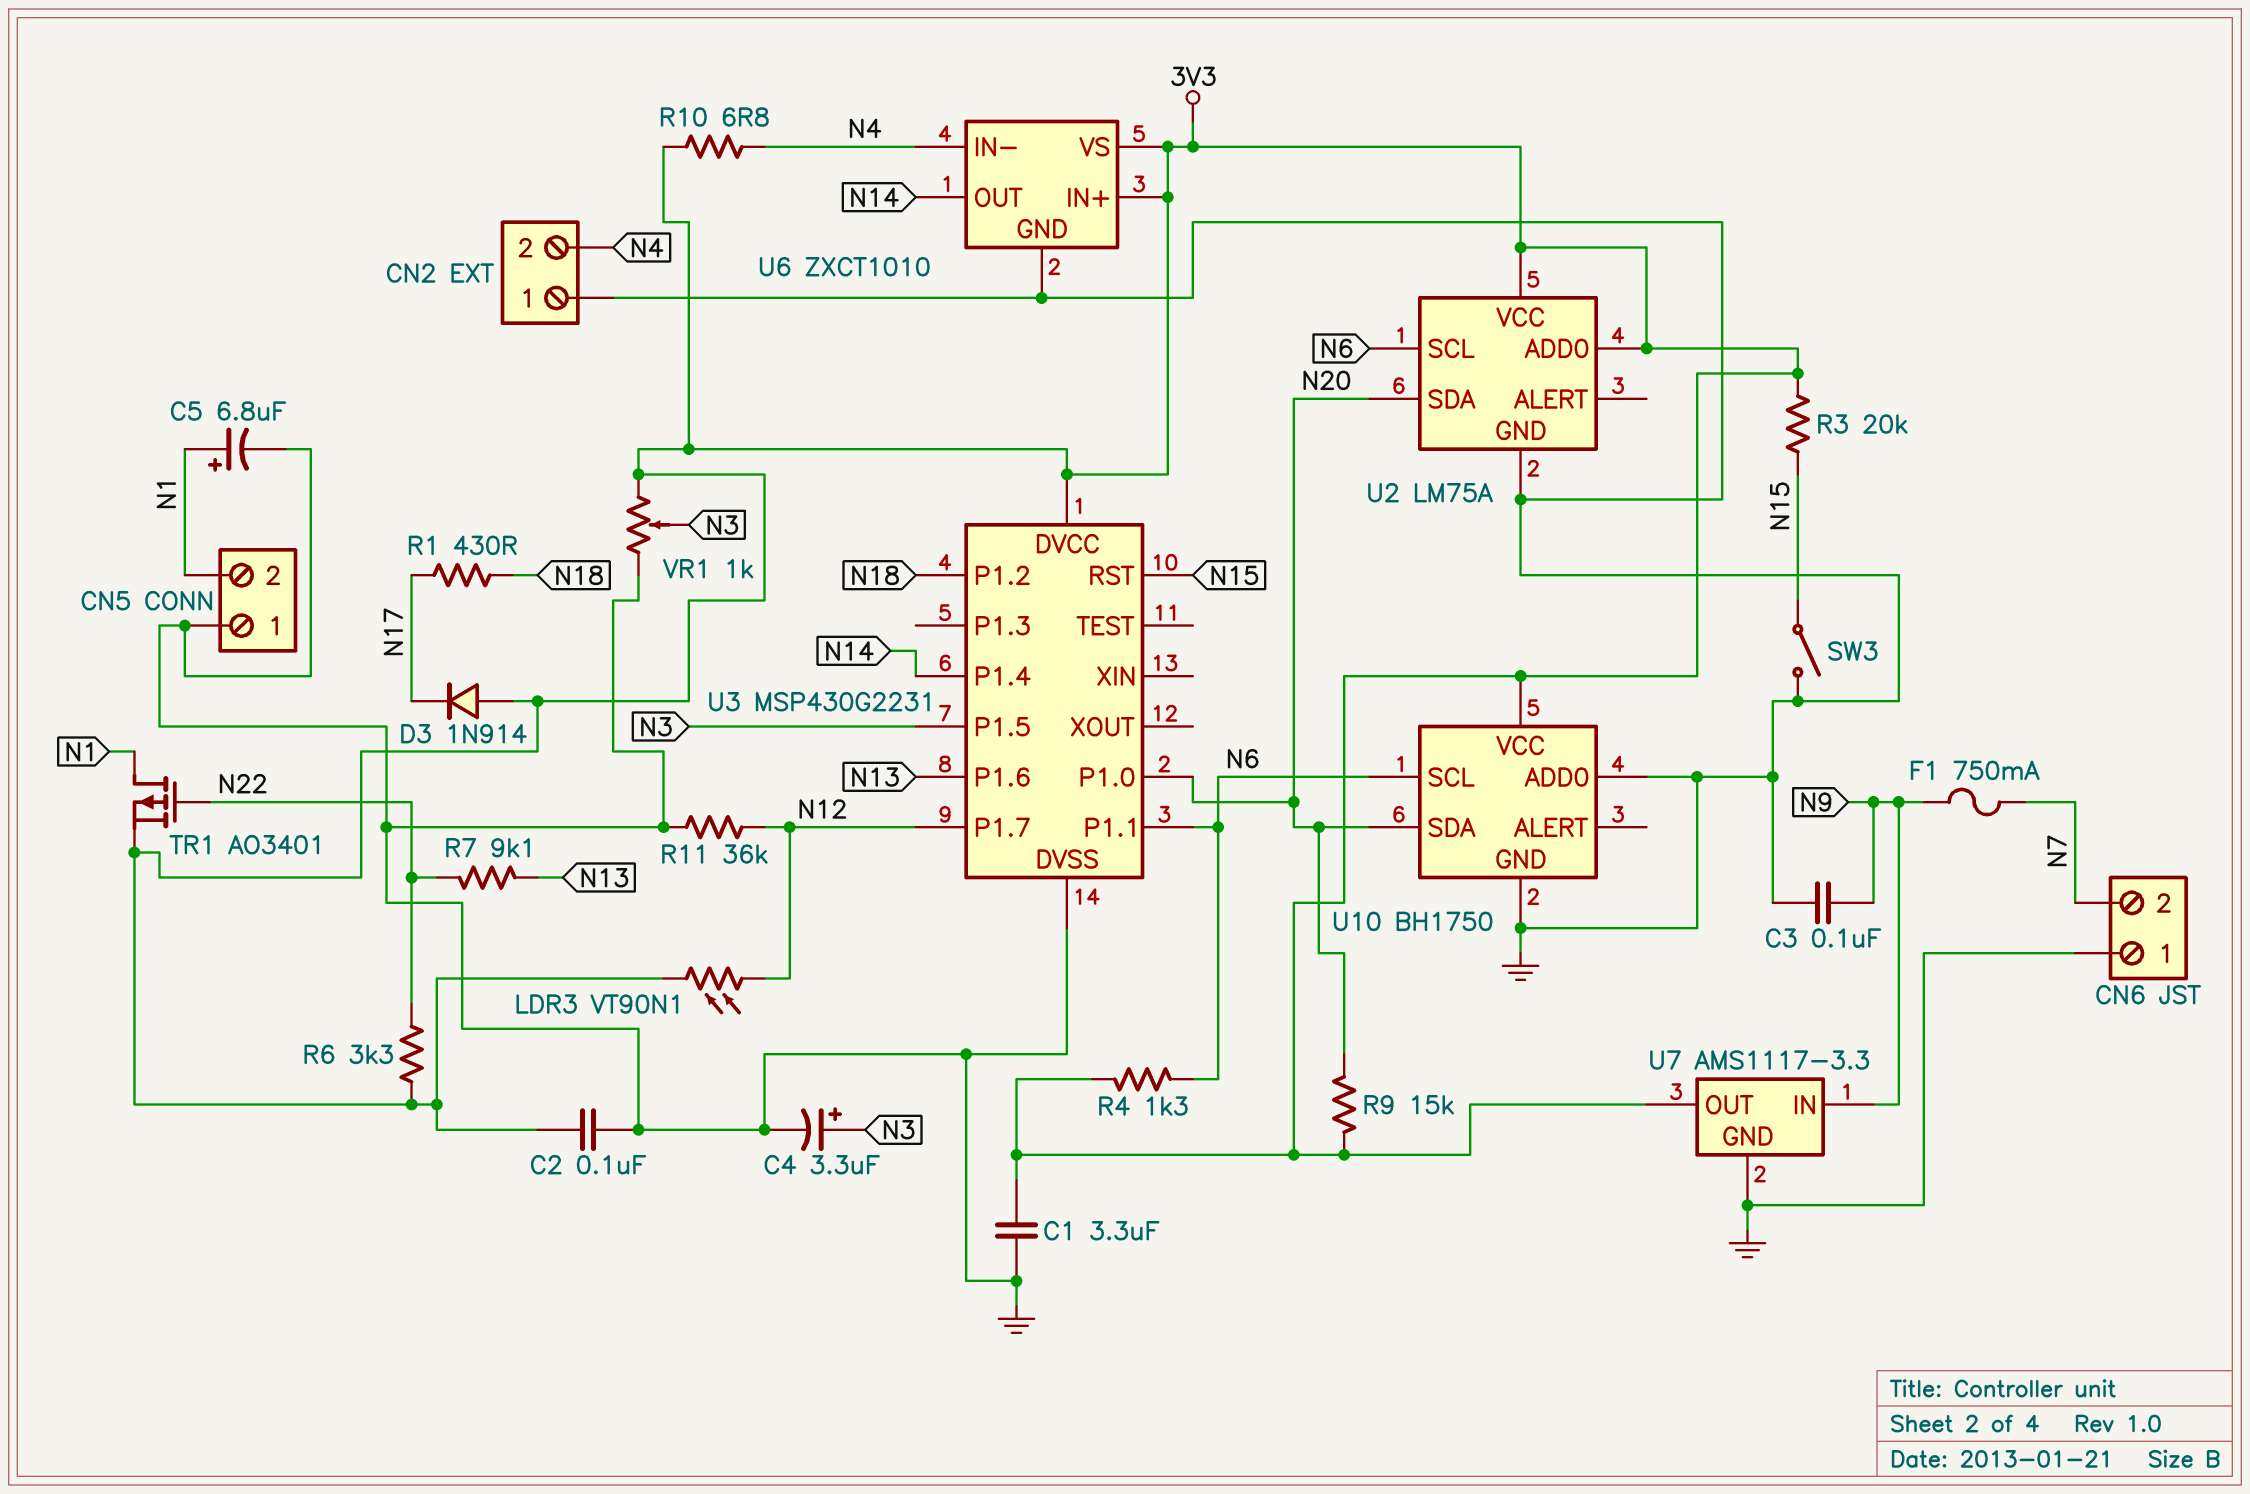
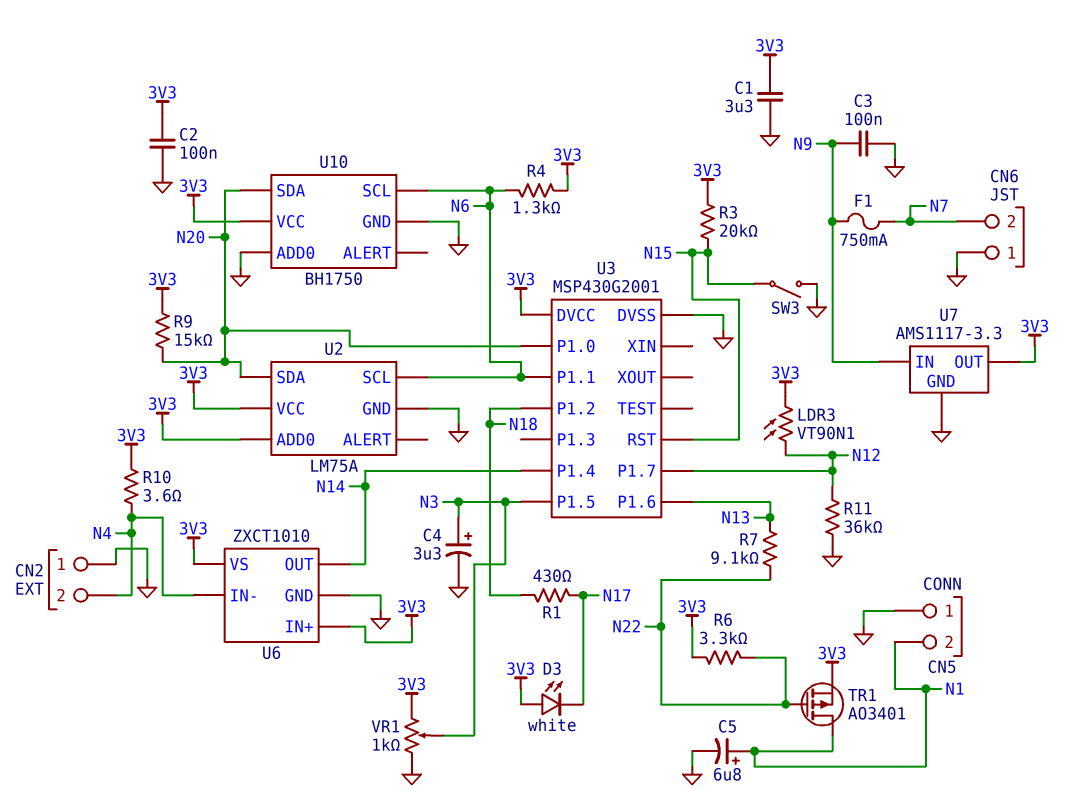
D3: diode 1N914 (A 3V3, K N17) -> LED white (A 3V3, K N17)
R10: 6.8 (3V3, N4) -> 3.6 (3V3, N4)
U3: MSP430G2231 -> MSP430G2001

